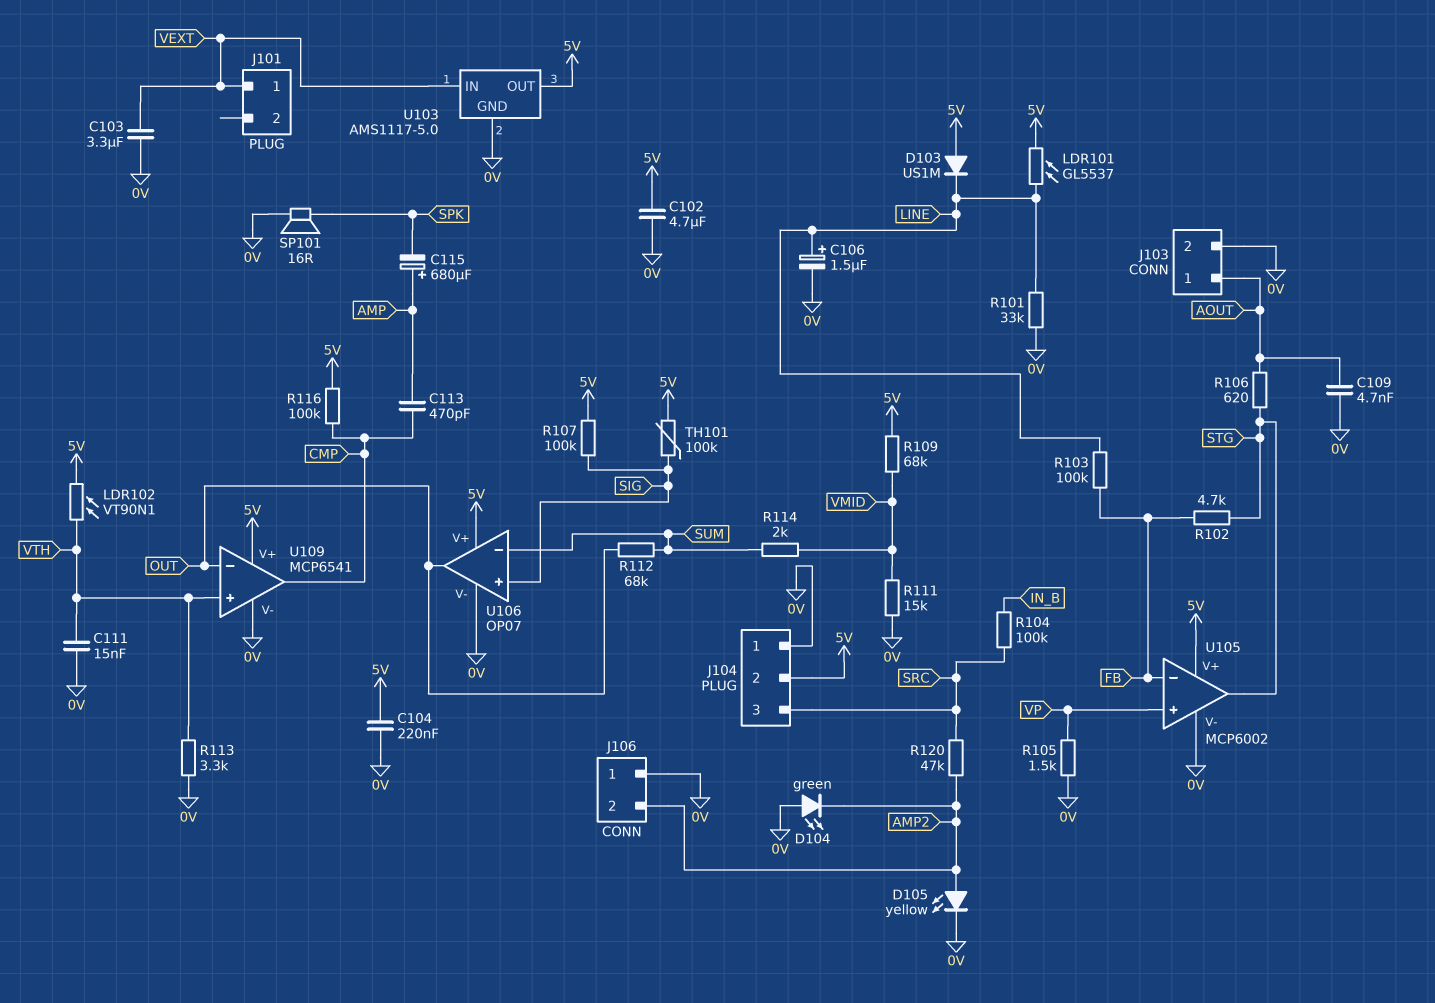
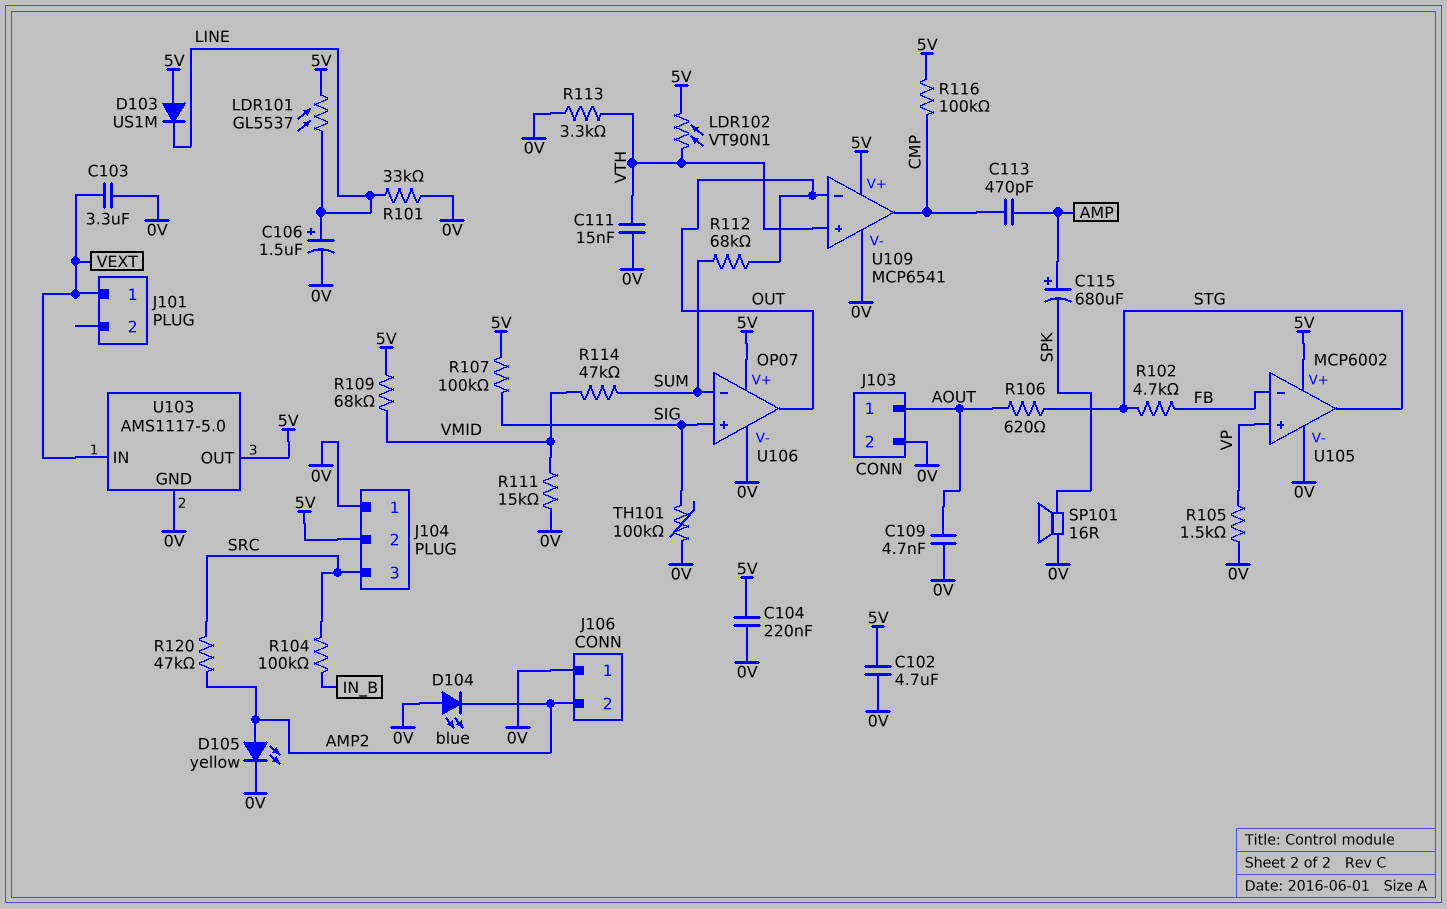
D104: LED green (A 0V, K AMP2) -> LED blue (A 0V, K AMP2)
R103: 100k (FB, LINE) -> none
R114: 2k (SUM, VMID) -> 47k (SUM, VMID)
TH101: 100k (5V, SIG) -> 100k (0V, SIG)

